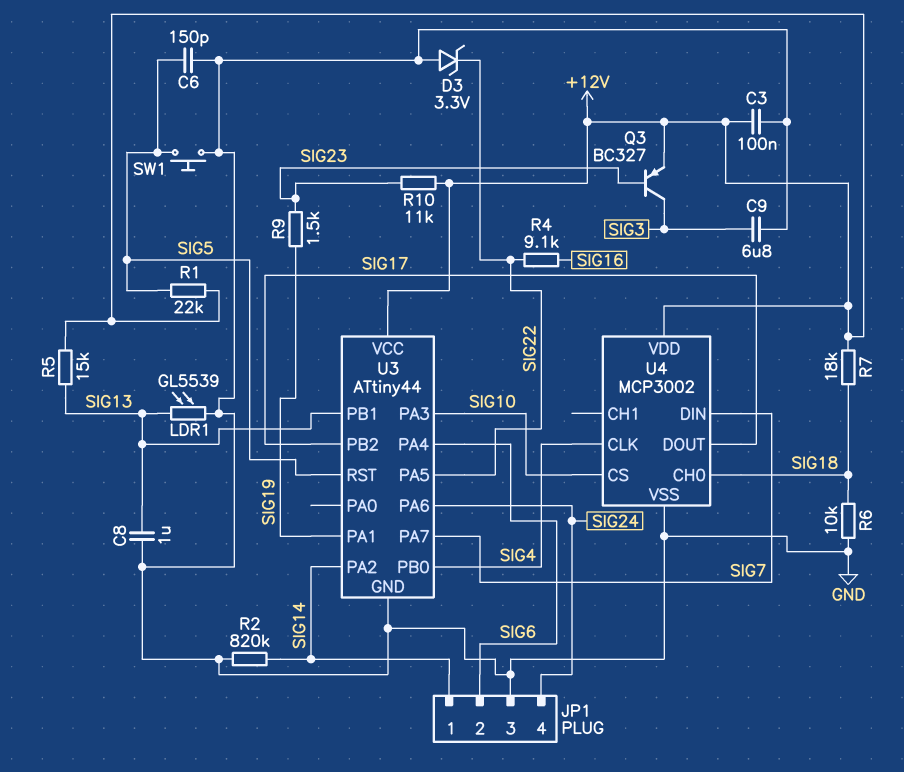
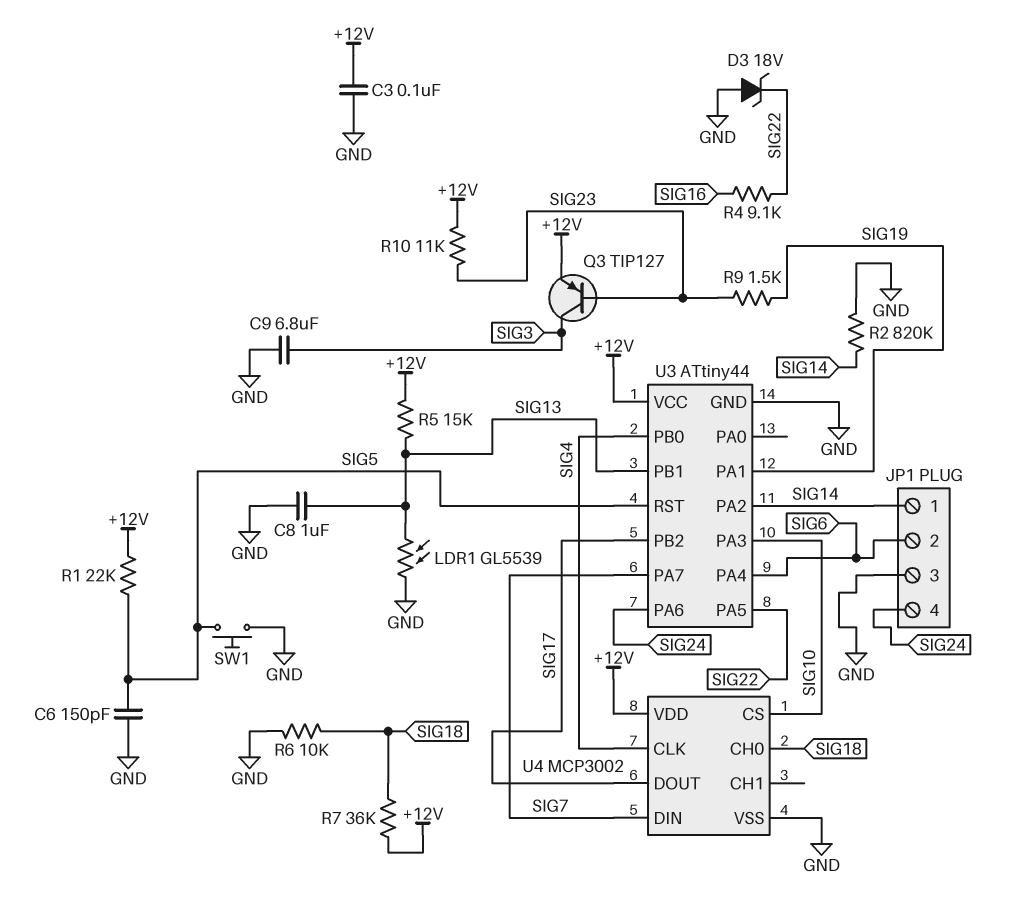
D3: zener 3.3V (A GND, K SIG22) -> zener 18V (A GND, K SIG22)
Q3: PNP BC327 (B SIG23, C SIG3, E +12V) -> PNP TIP127 (B SIG23, C SIG3, E +12V)
R7: 18k (+12V, SIG18) -> 36k (+12V, SIG18)

